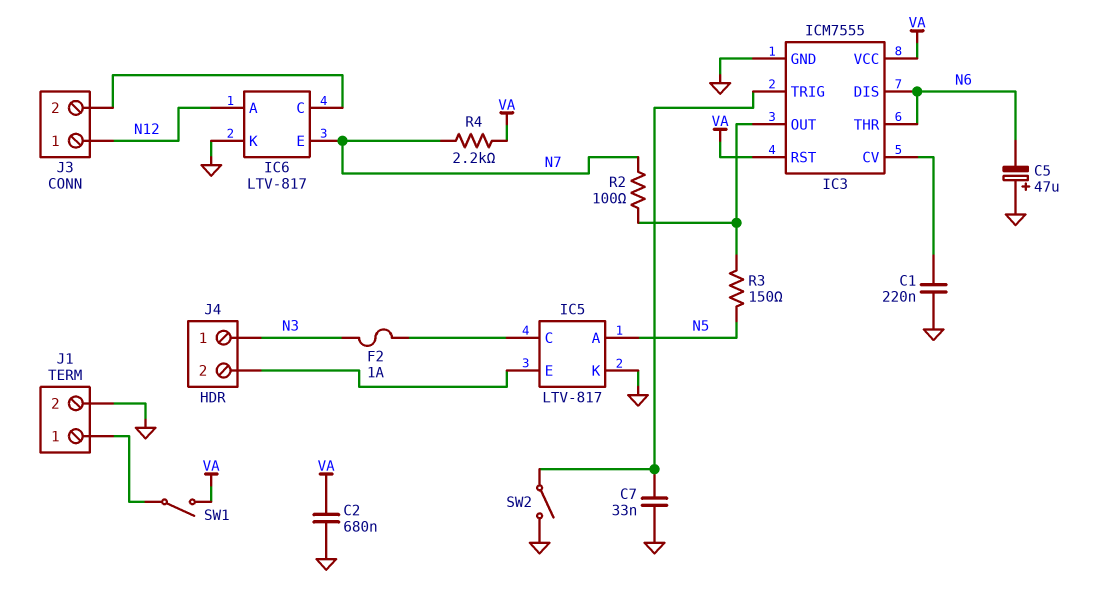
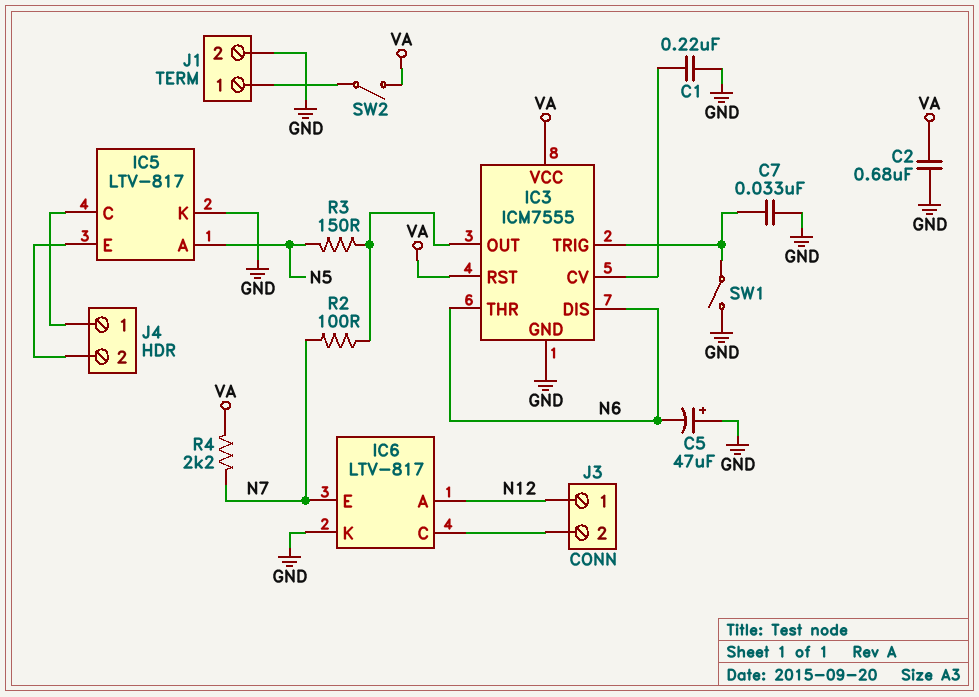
F2: 1A (IC5/C, N3) -> none
J4 pin 1: N3 -> IC5/C
SW1: switch (J1/1, VA) -> switch (GND, IC3/TRIG)
SW2: switch (GND, IC3/TRIG) -> switch (J1/1, VA)

